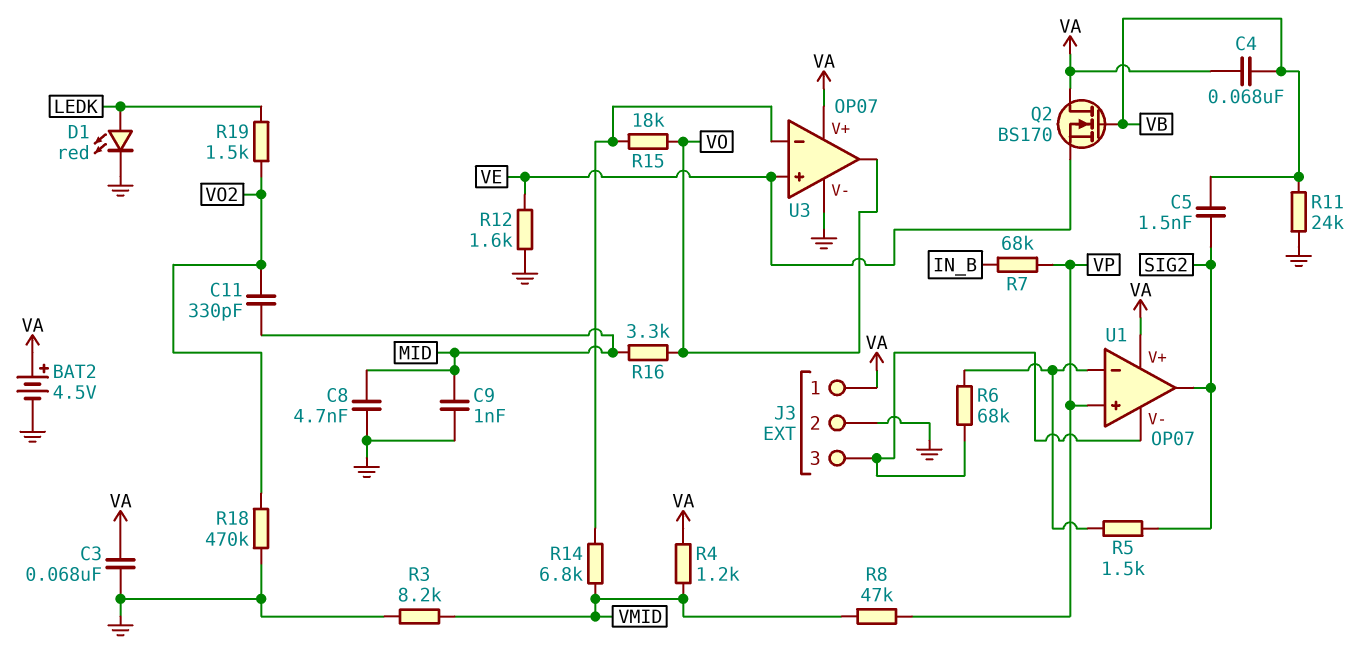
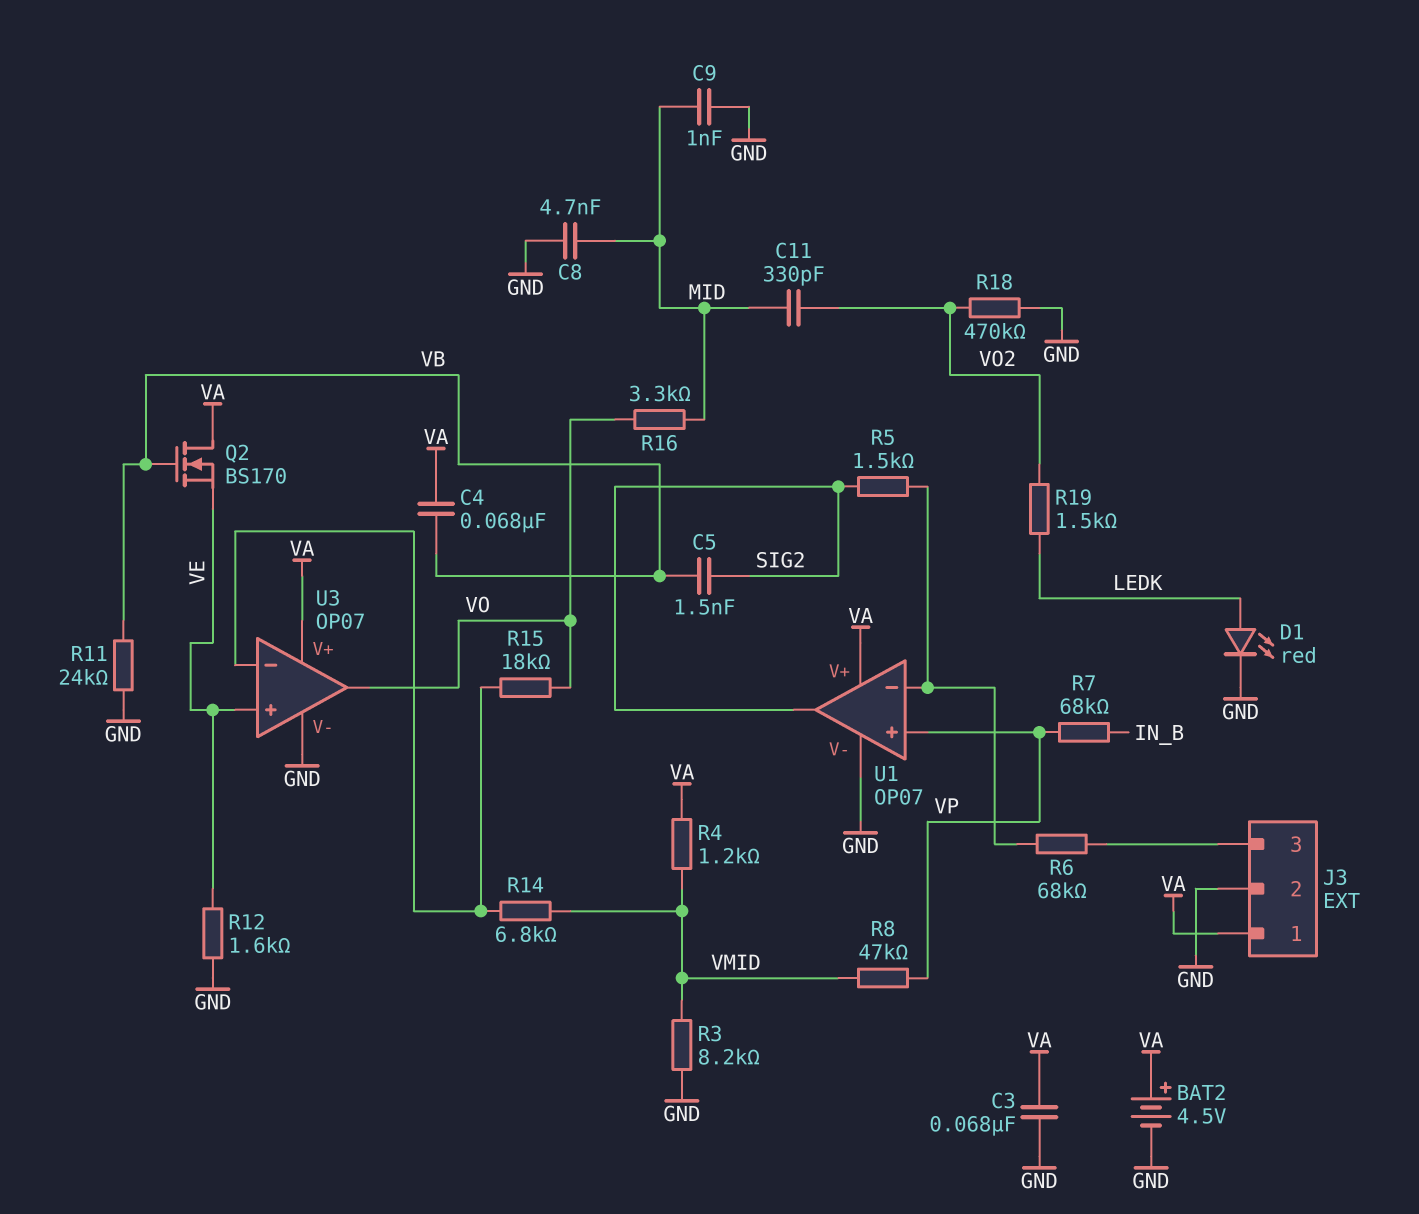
U1 pin V-: J3/3 -> GND

